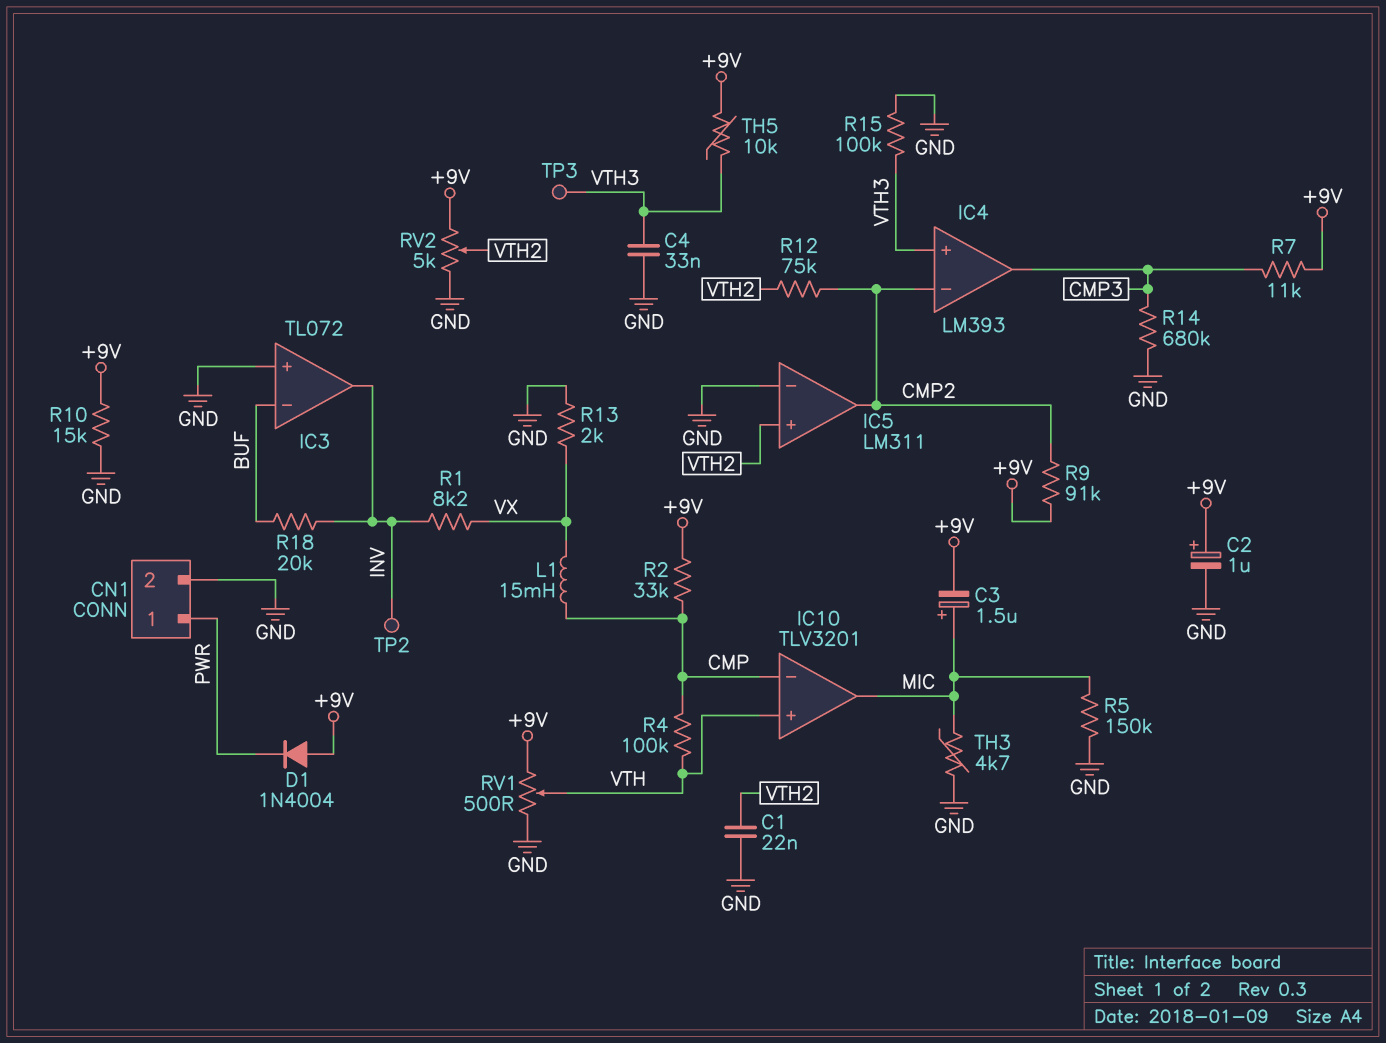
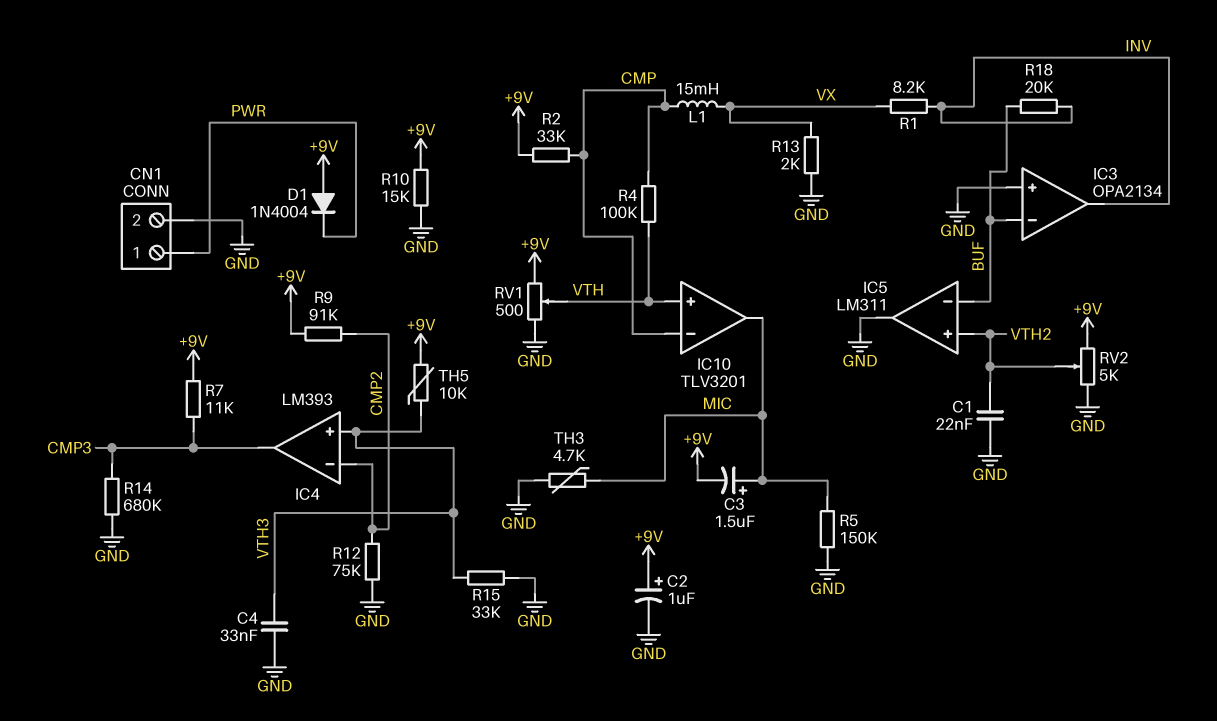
IC3: TL072 -> OPA2134
IC5 pin in-: GND -> BUF
IC5 pin out: CMP2 -> GND
R12: 75k (CMP2, VTH2) -> 75k (CMP2, GND)
R15: 100k (GND, VTH3) -> 33k (GND, VTH3)
TP2: test point (INV) -> none
TP3: test point (VTH3) -> none

